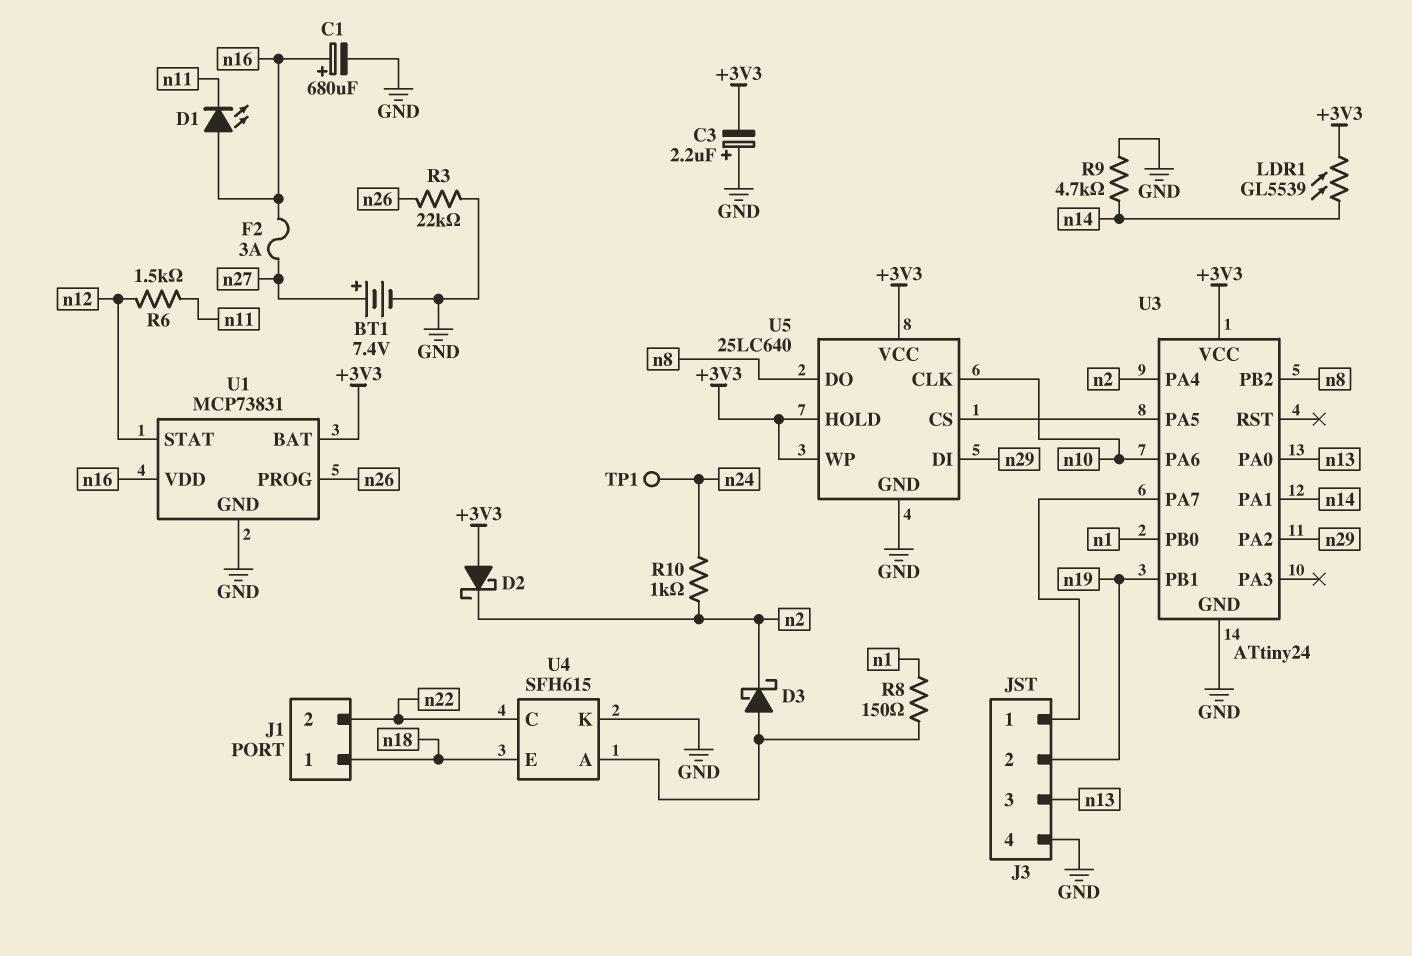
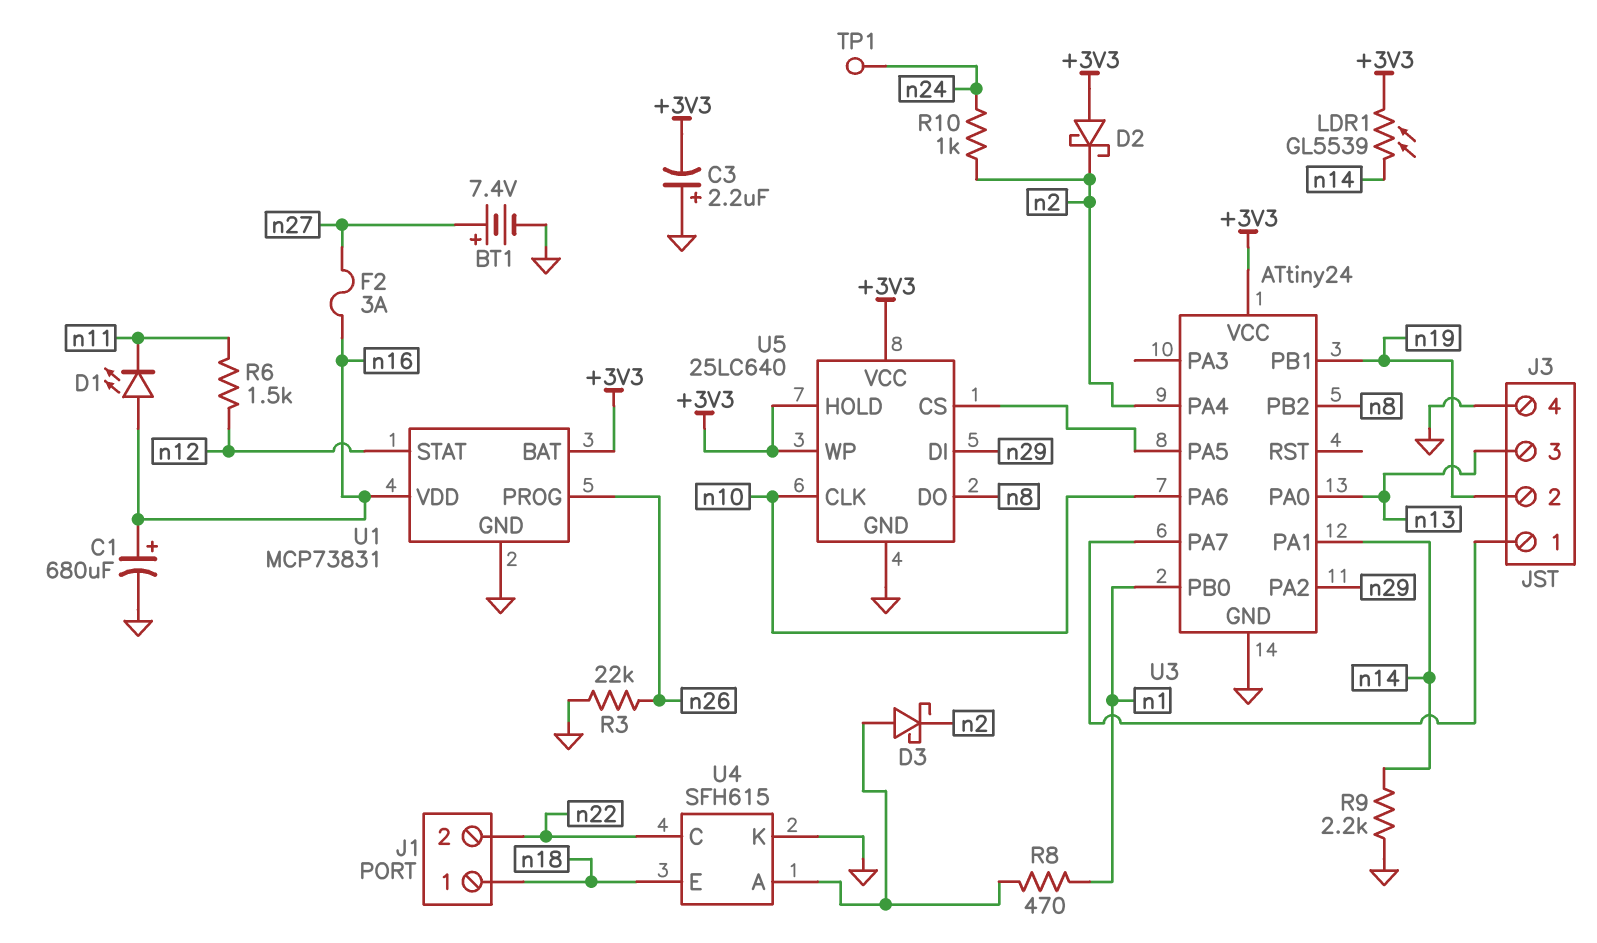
R8: 150 (U4/A, n1) -> 470 (U4/A, n1)
R9: 4.7k (GND, n14) -> 2.2k (GND, n14)

